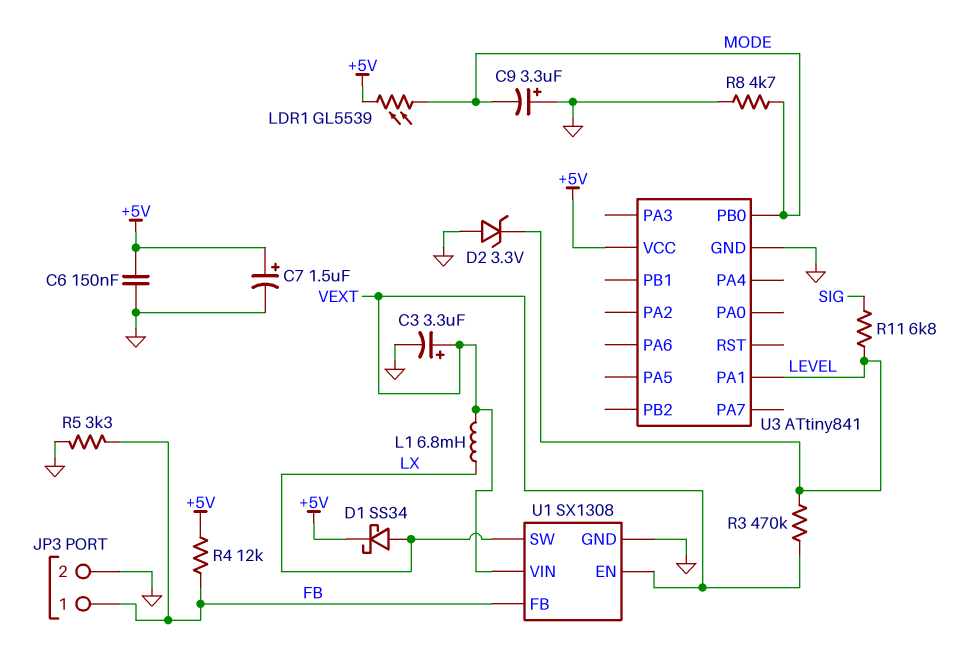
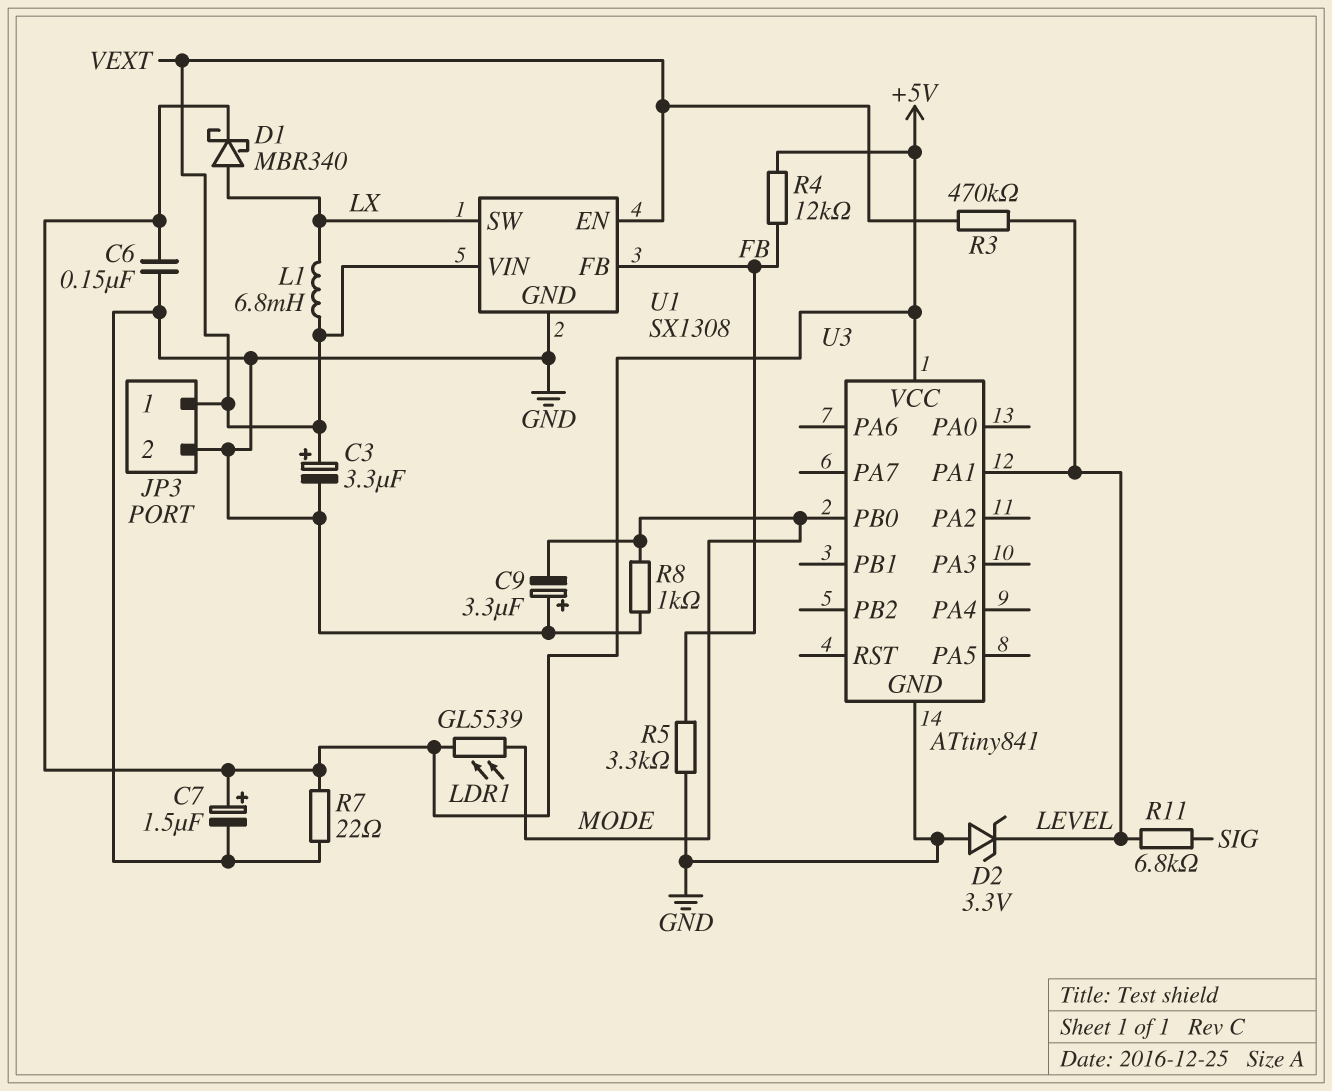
D1: schottky SS34 (A LX, K +5V) -> schottky MBR340 (A LX, K +5V)
JP3 pin 1: FB -> VEXT
R7: none -> 22 (+5V, GND)
R8: 4.7k (GND, MODE) -> 1k (GND, MODE)

